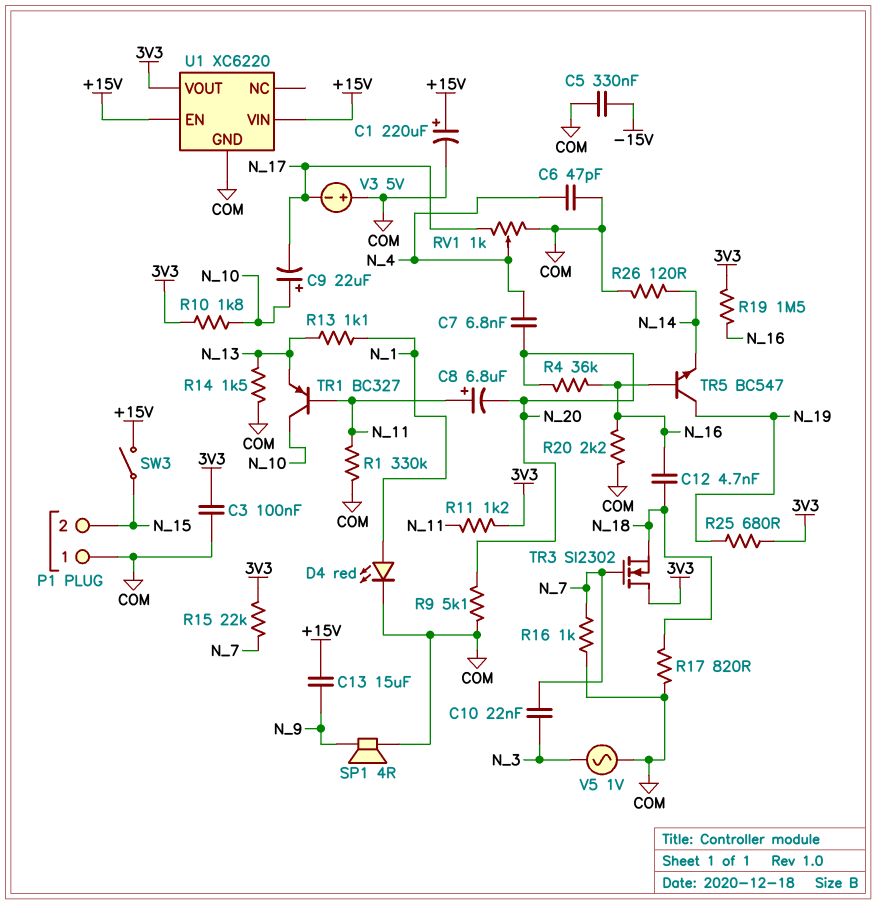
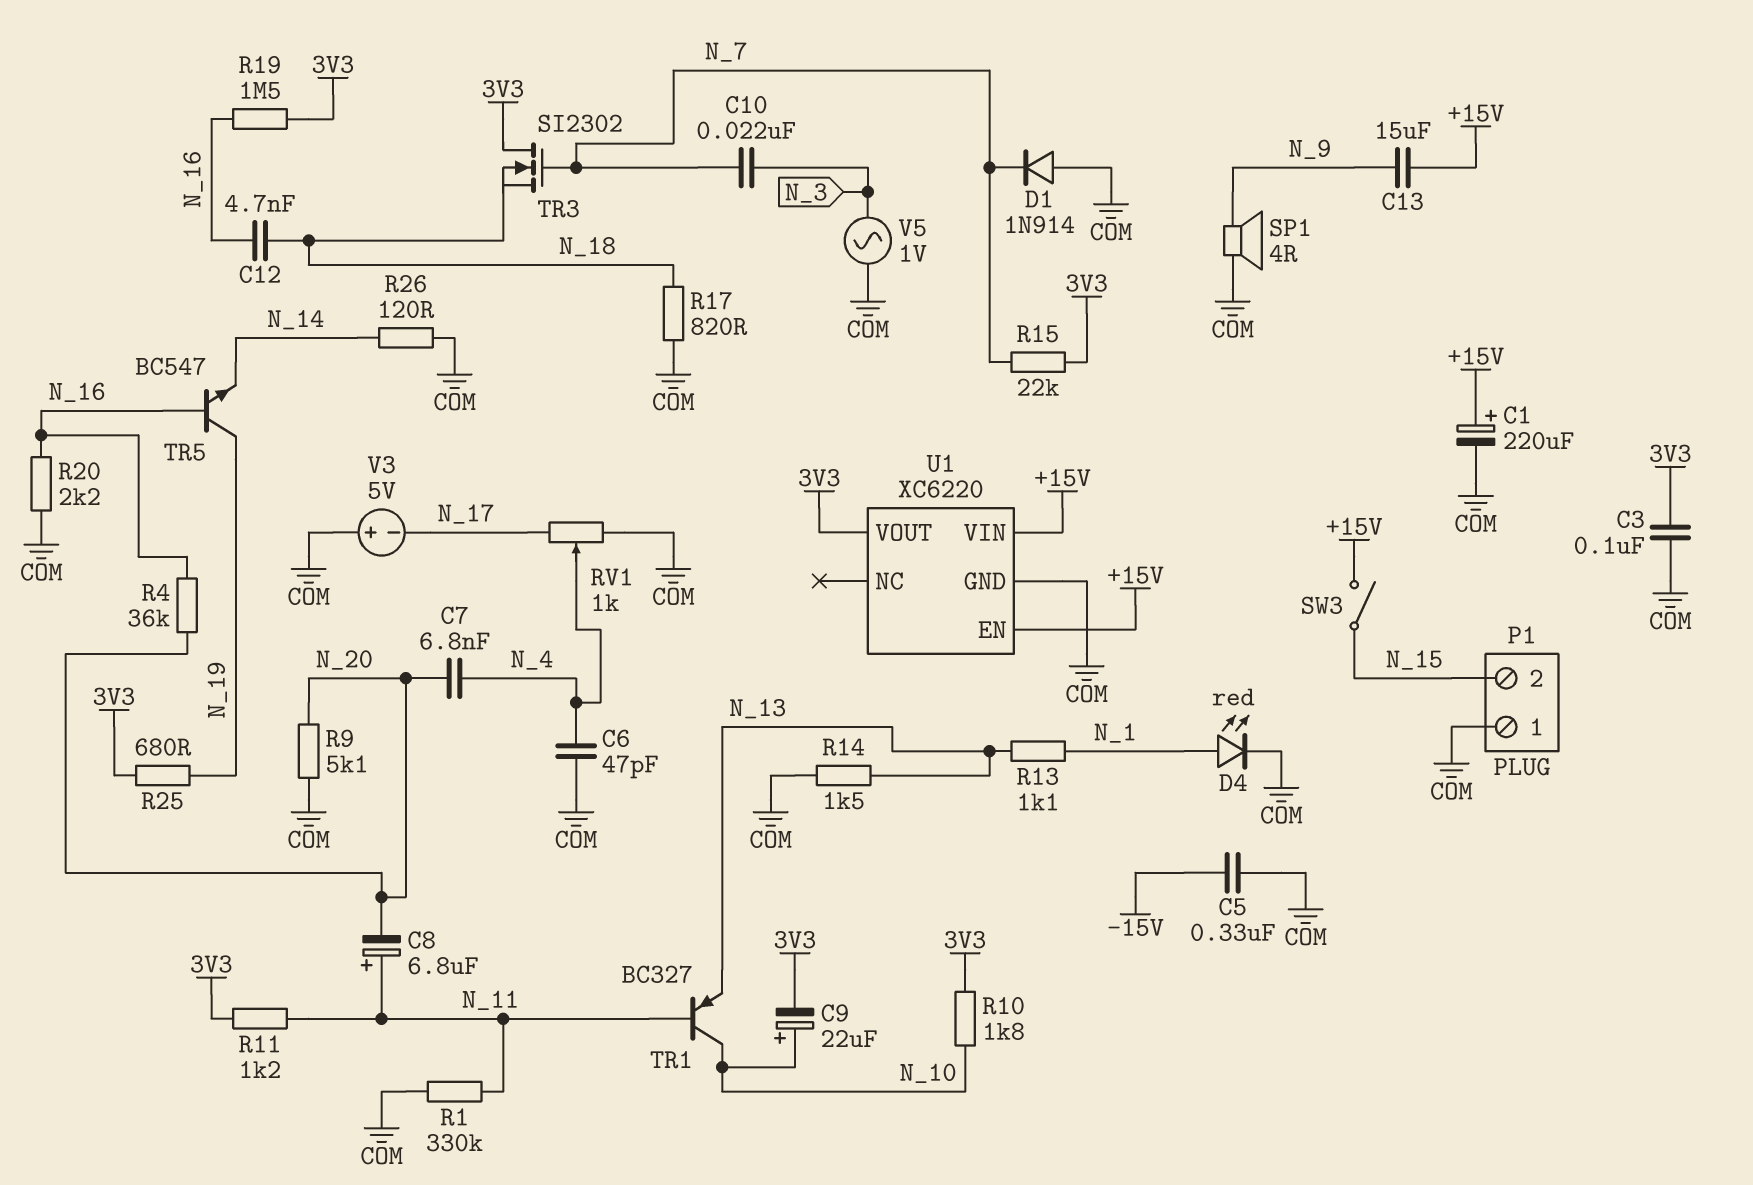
C9: 22uF (plus N_10, minus N_17) -> 22uF (plus N_10, minus 3V3)
D1: none -> diode 1N914 (A COM, K N_7)
R16: 1k (COM, N_7) -> none

